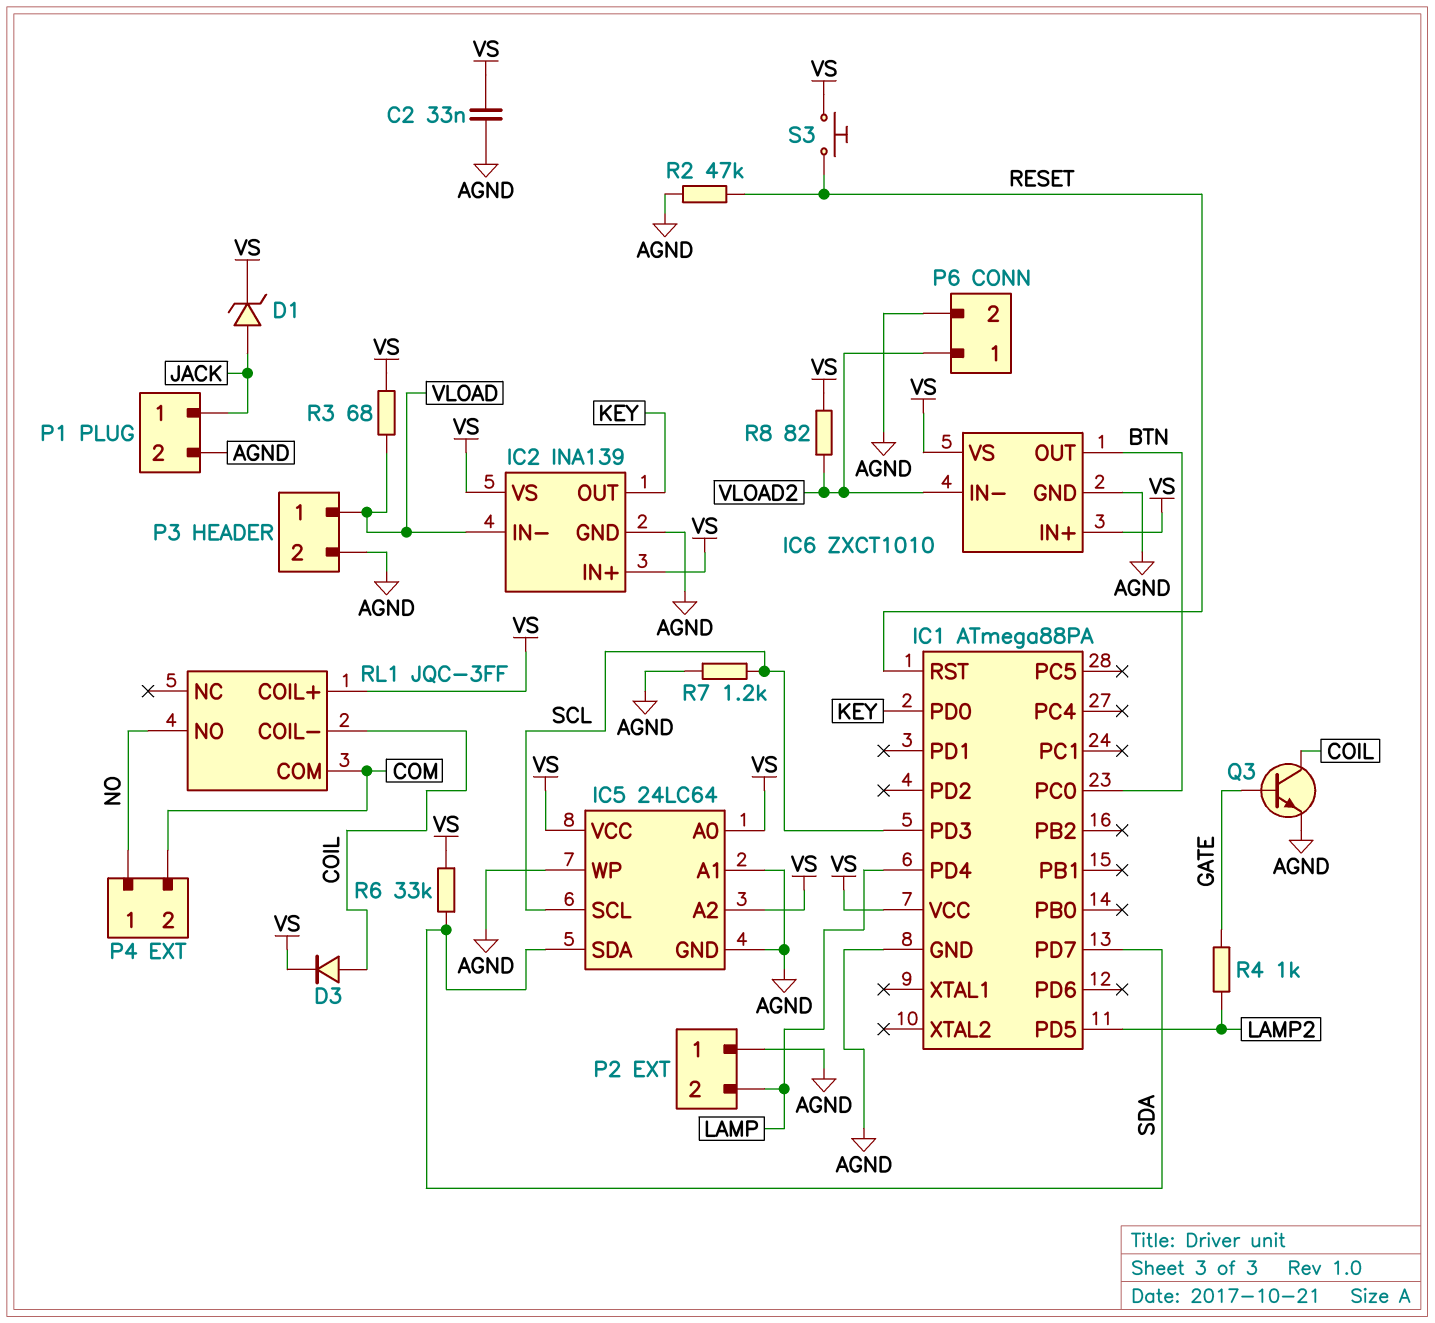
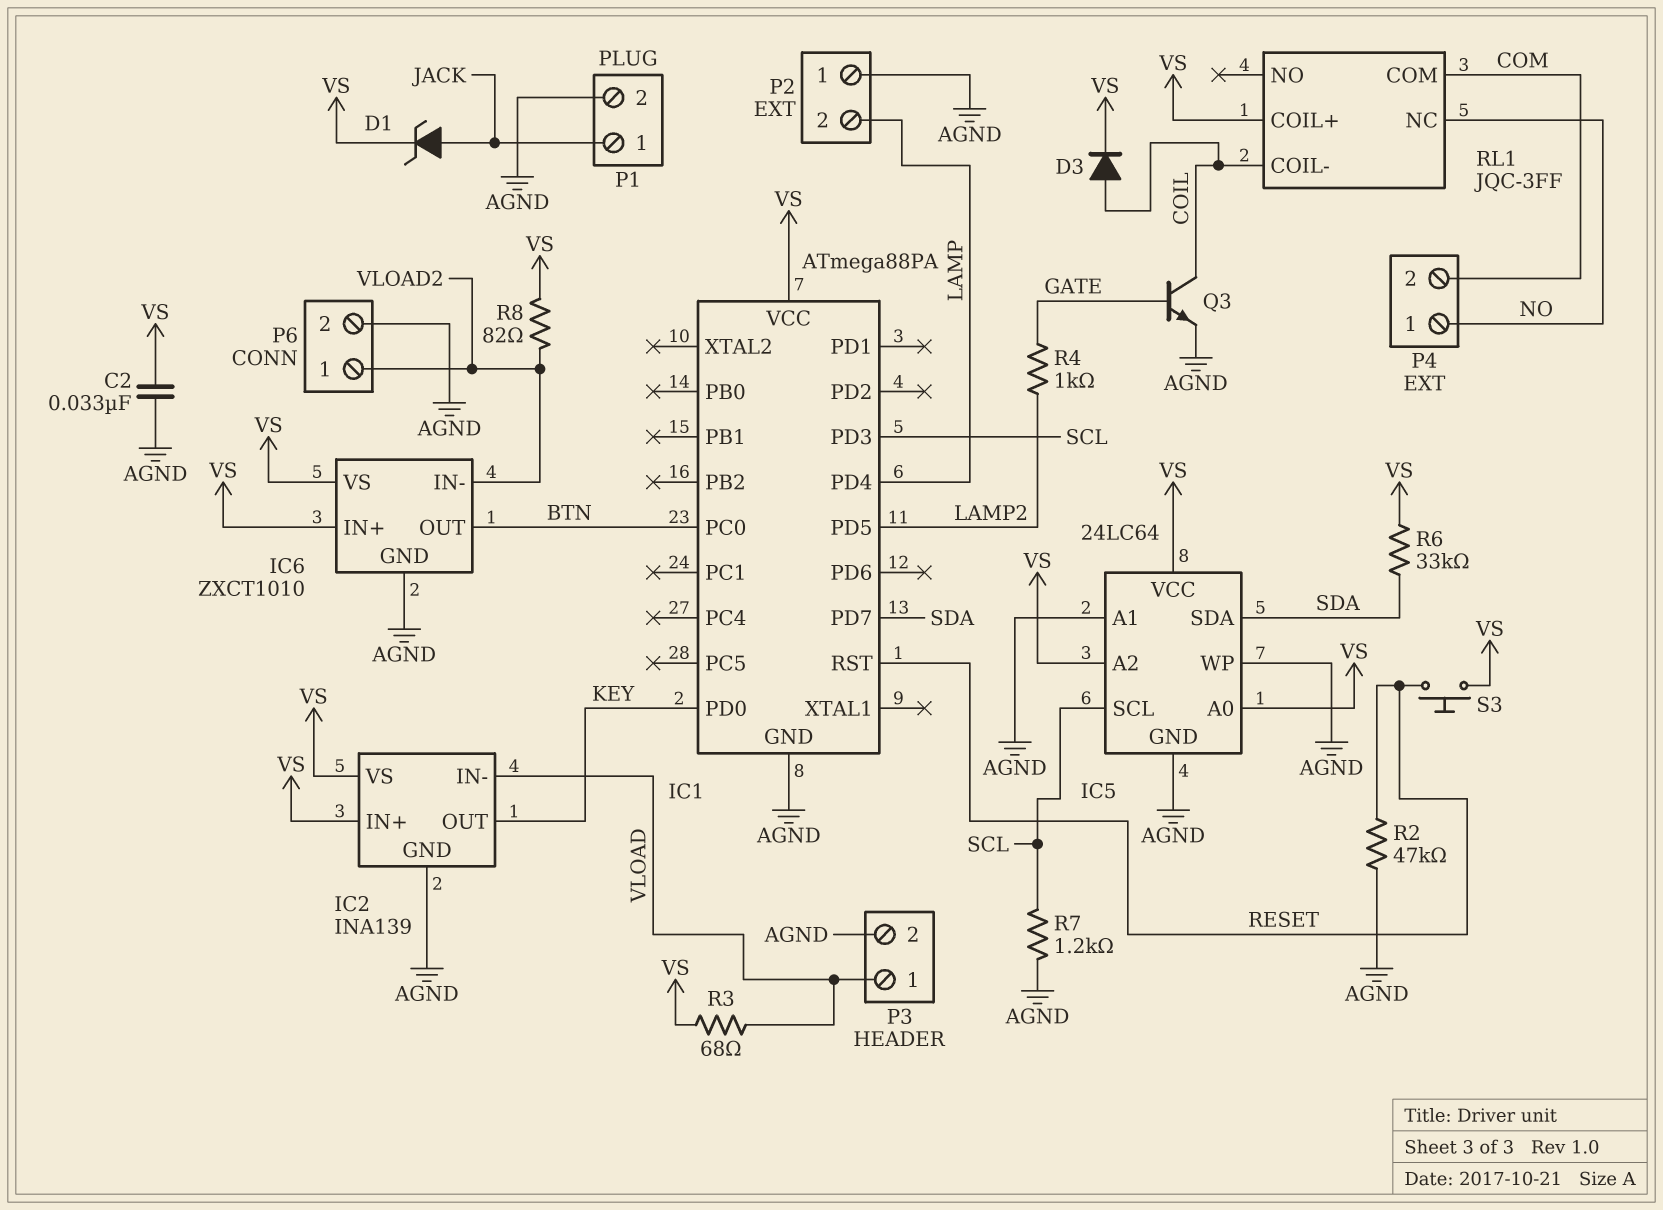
RL1 pin NC: none -> NO
RL1 pin NO: NO -> none

